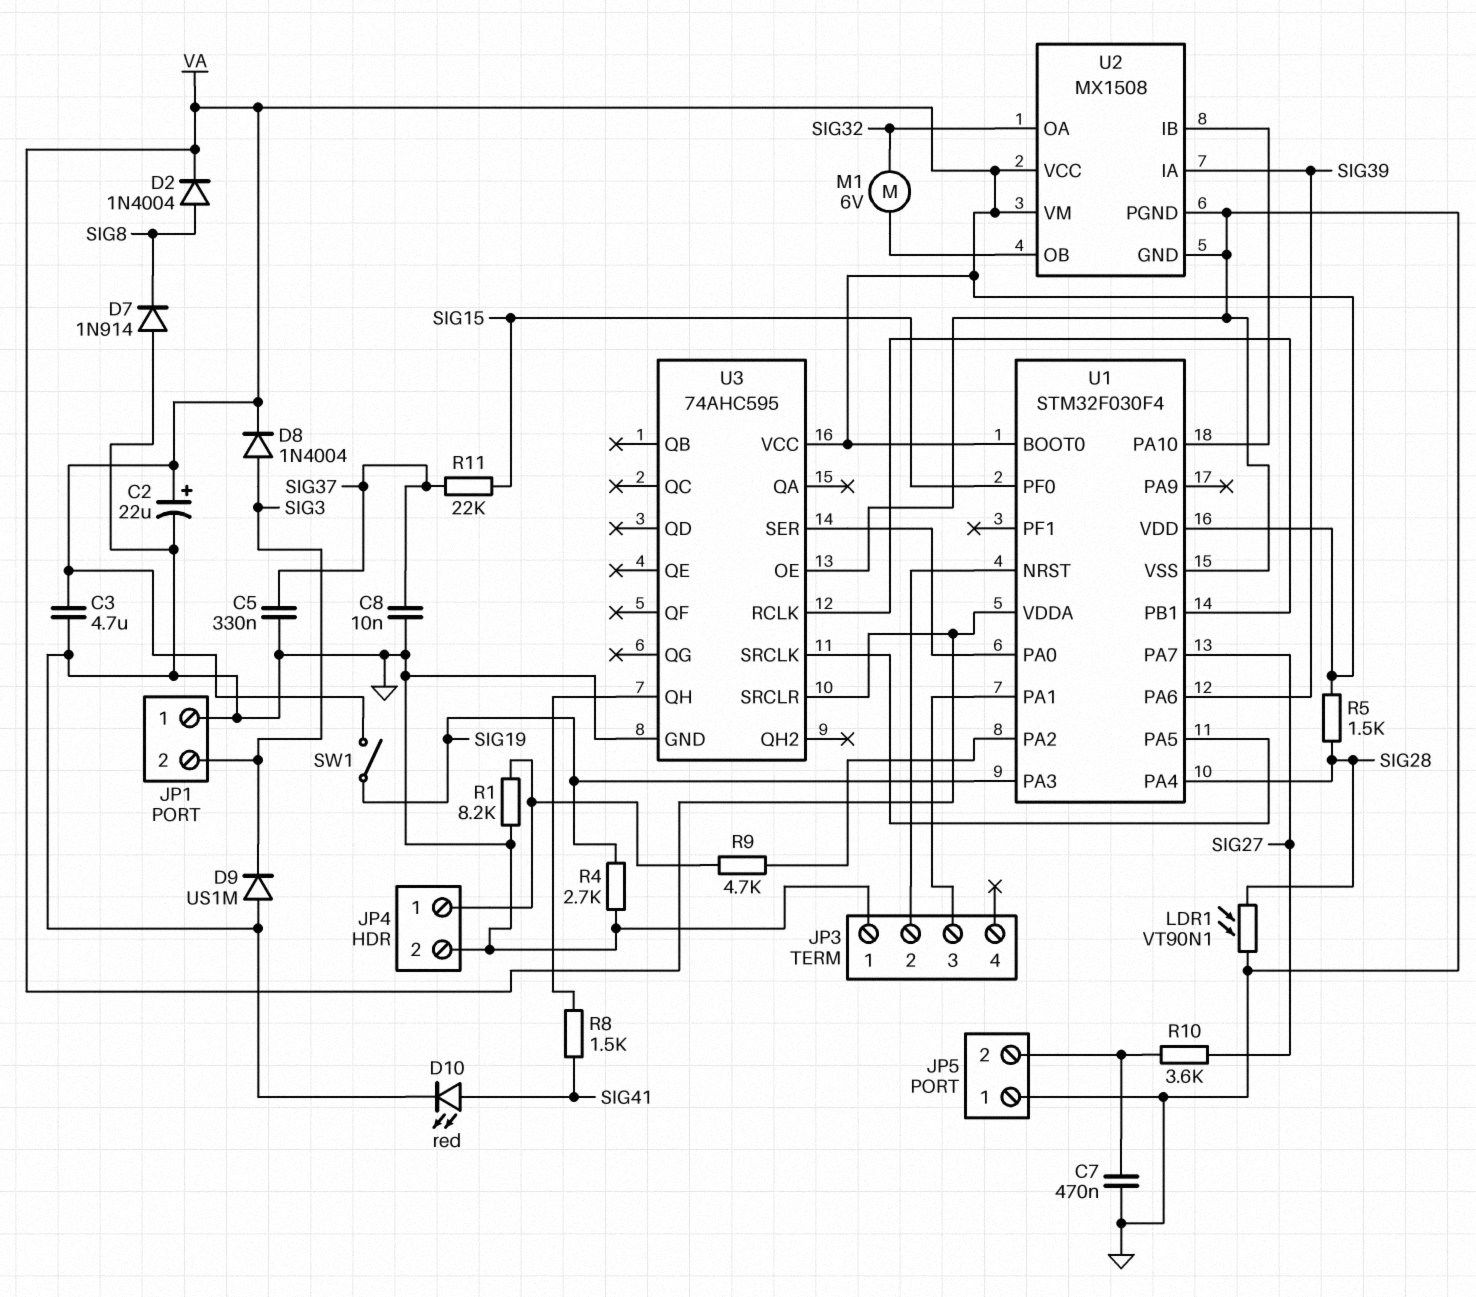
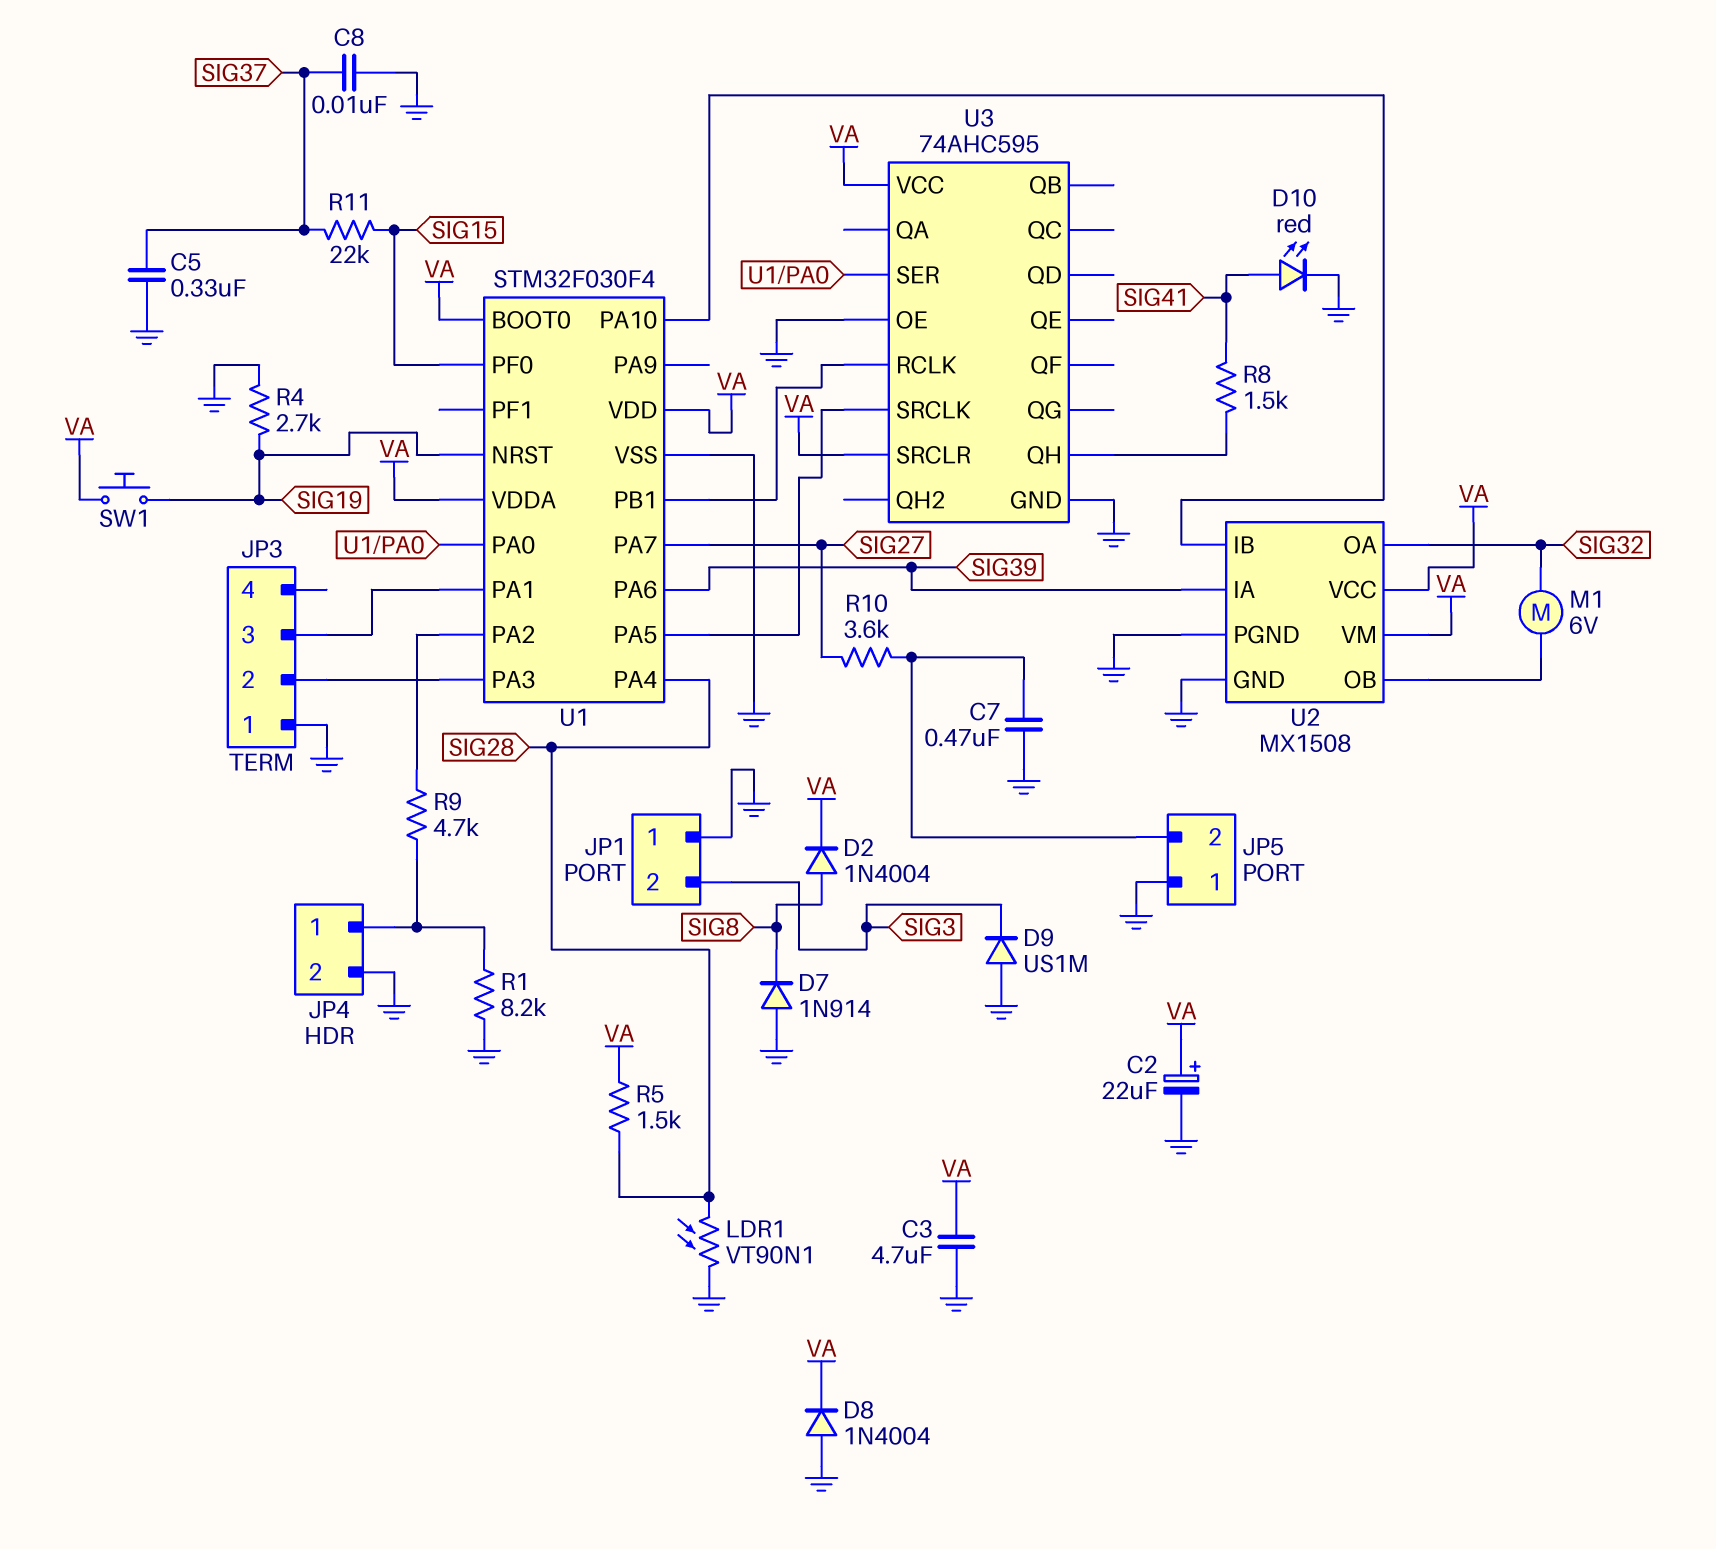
D8: diode 1N4004 (A SIG3, K VA) -> diode 1N4004 (A GND, K VA)
SW1: switch (SIG19, VA) -> button (SIG19, VA)
U1 pin NRST: JP3/2 -> SIG19
U1 pin PA3: SIG19 -> JP3/2

